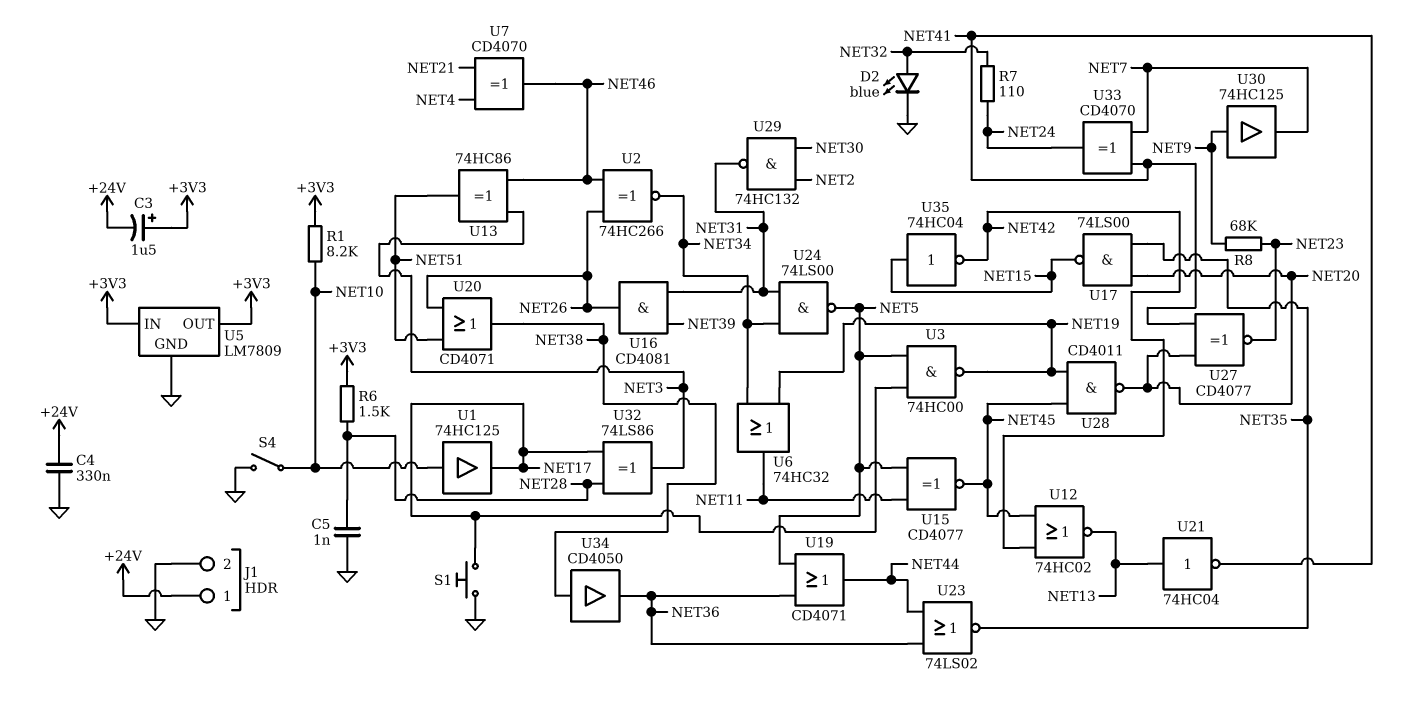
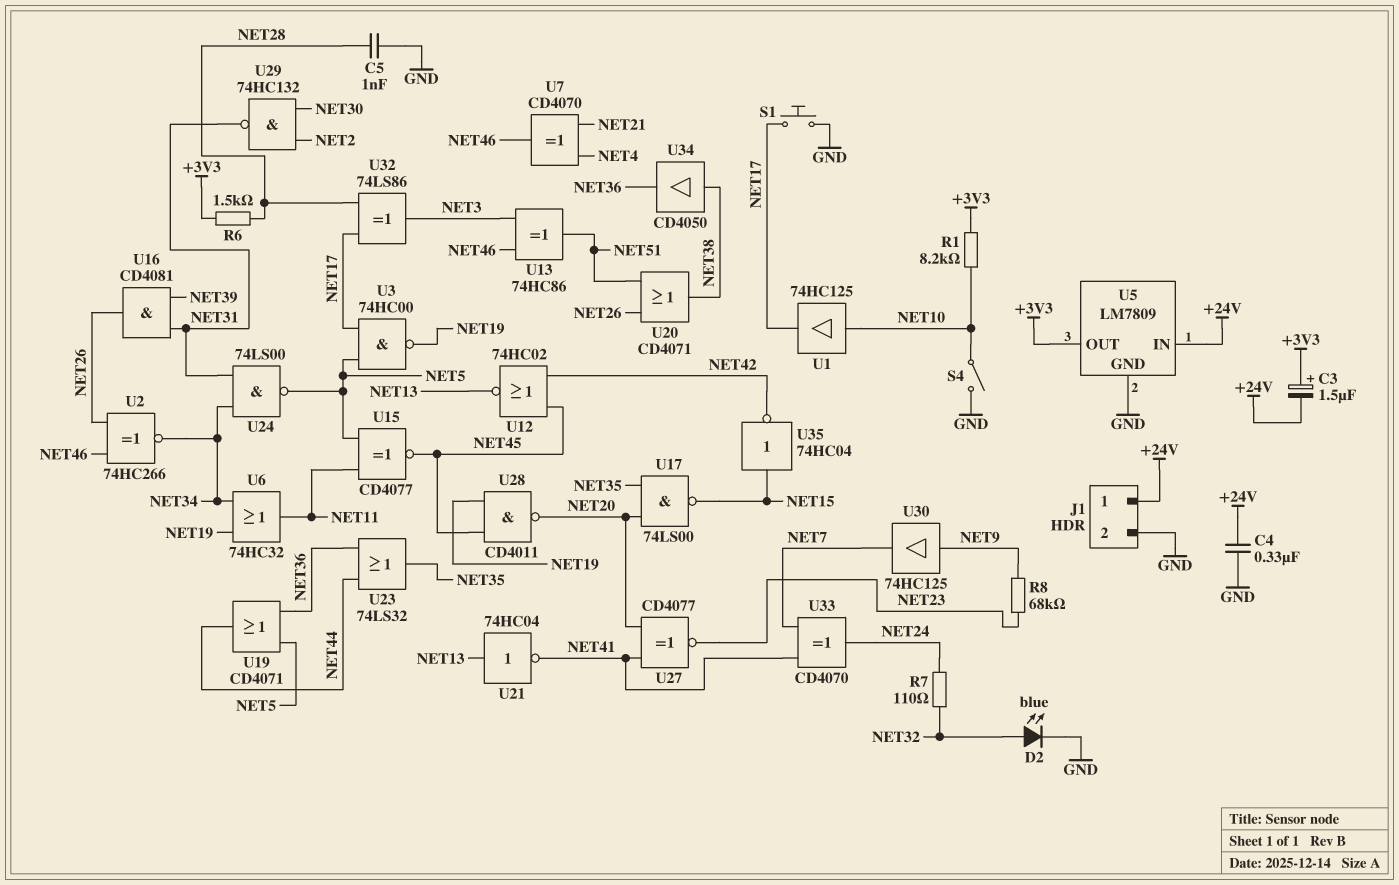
U5 pin IN: +3V3 -> +24V
U23: NOR 74LS02 (in NET36, in NET44, out NET35) -> OR 74LS32 (in NET36, in NET44, out NET35)

